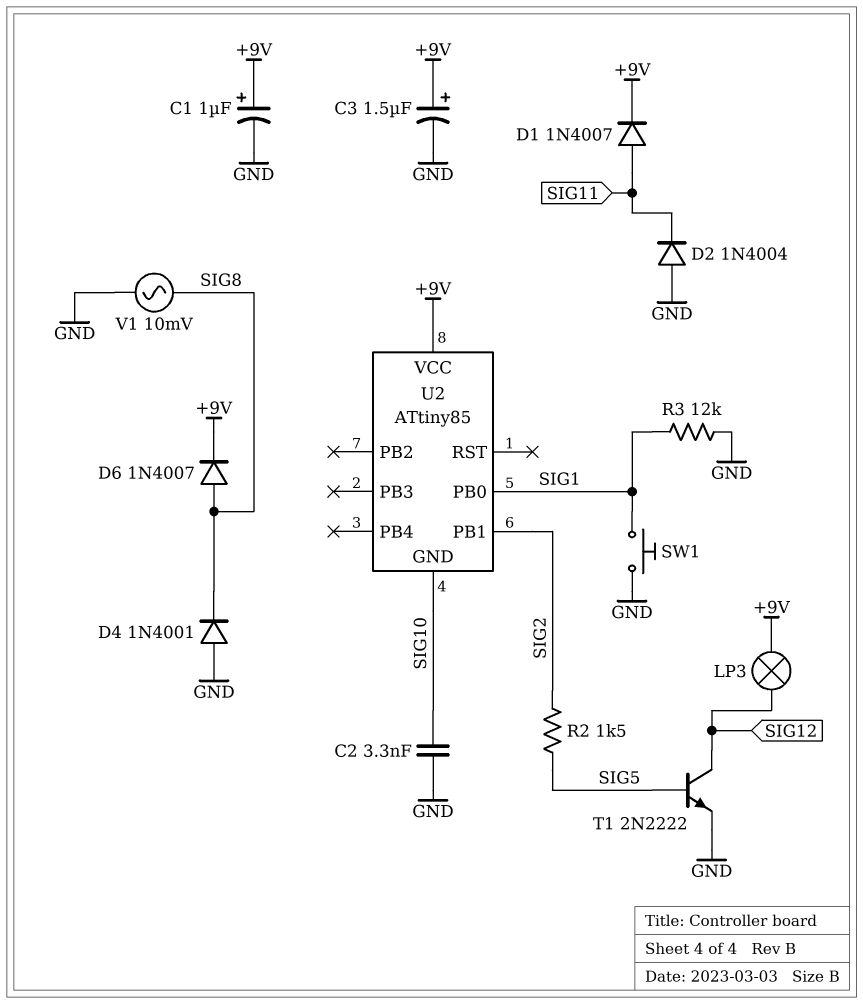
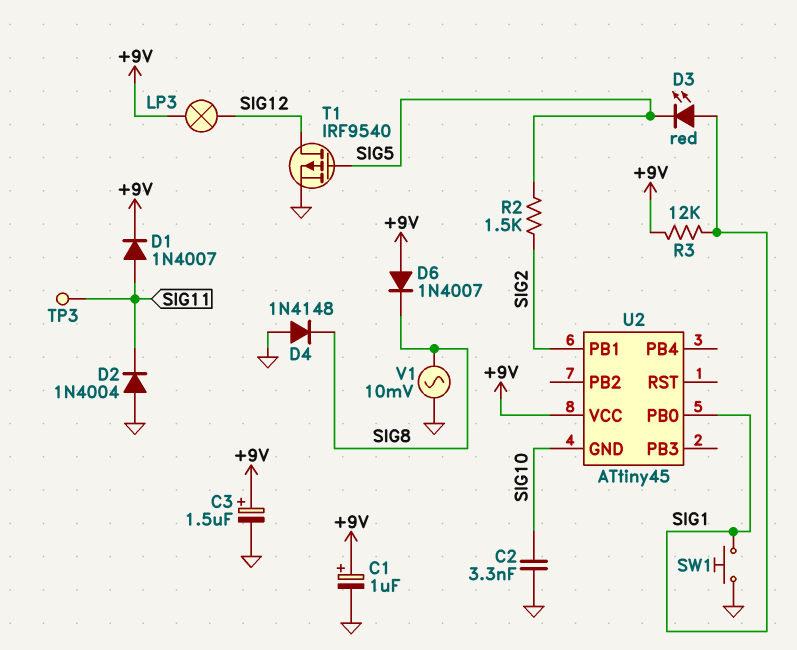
D3: none -> LED red (A SIG1, K SIG5)
D4: diode 1N4001 (A GND, K SIG8) -> diode 1N4148 (A GND, K SIG8)
D6: diode 1N4007 (A SIG8, K +9V) -> diode 1N4007 (A +9V, K SIG8)
R3: 12k (GND, SIG1) -> 12k (+9V, SIG1)
T1: NPN 2N2222 (B SIG5, C SIG12, E GND) -> PMOS IRF9540 (G SIG5, D SIG12, S GND)
TP3: none -> test point (SIG11)
U2: ATtiny85 -> ATtiny45

